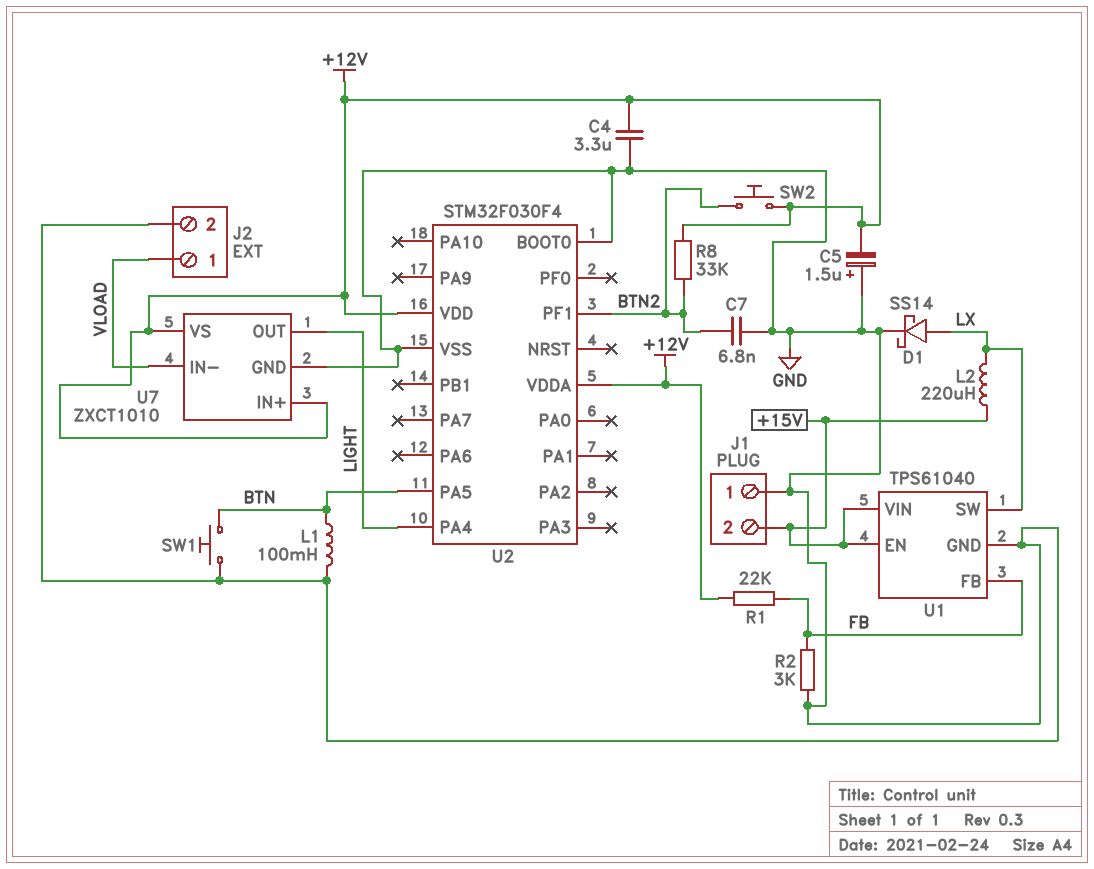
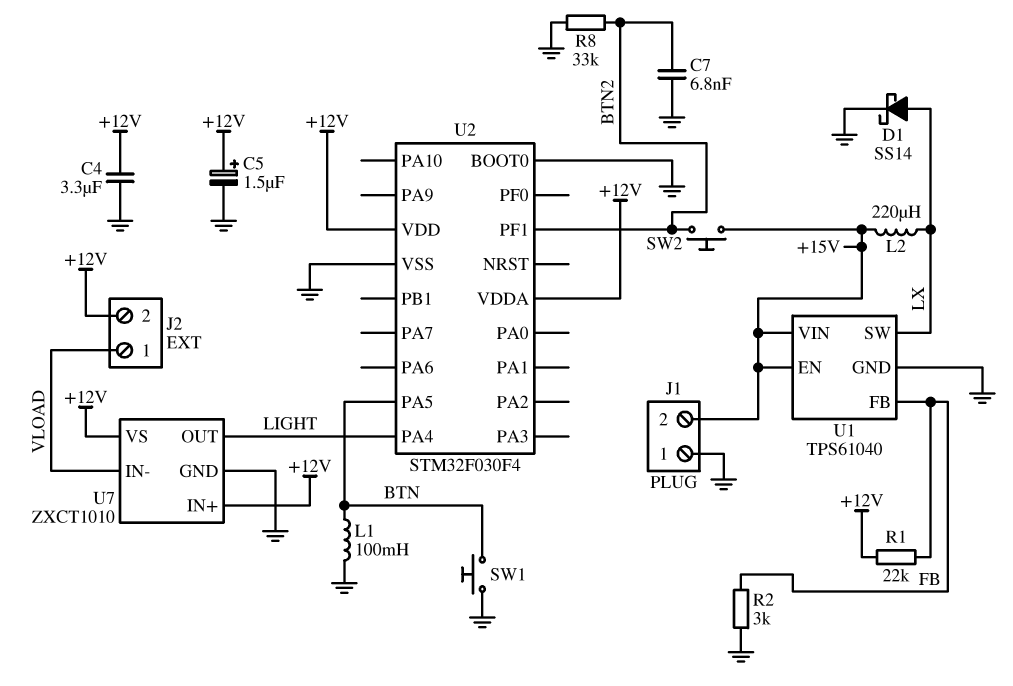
C5: 1.5uF (plus GND, minus +12V) -> 1.5uF (plus +12V, minus GND)
J2 pin 2: GND -> +12V
R8: 33k (+12V, BTN2) -> 33k (BTN2, GND)
SW2: button (+12V, BTN2) -> button (+15V, BTN2)

